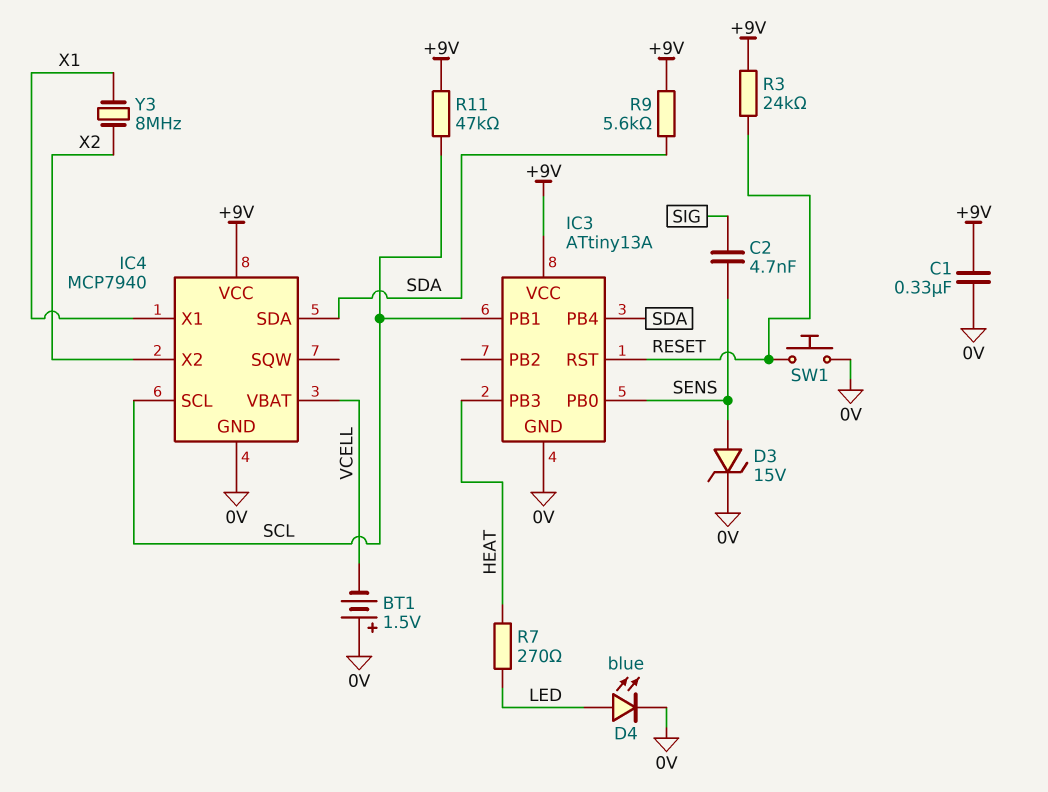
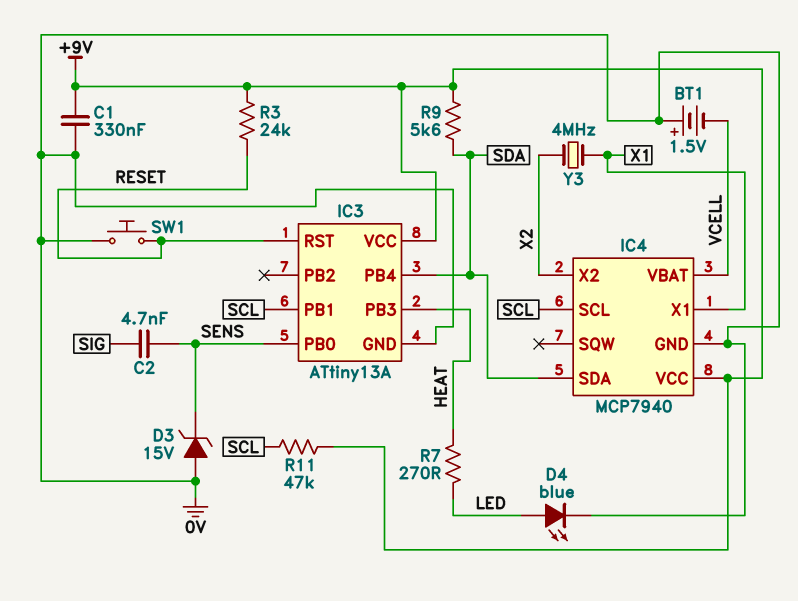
D3: zener 15V (A SENS, K 0V) -> zener 15V (A 0V, K SENS)
Y3: 8MHz (X1, X2) -> 4MHz (X1, X2)

